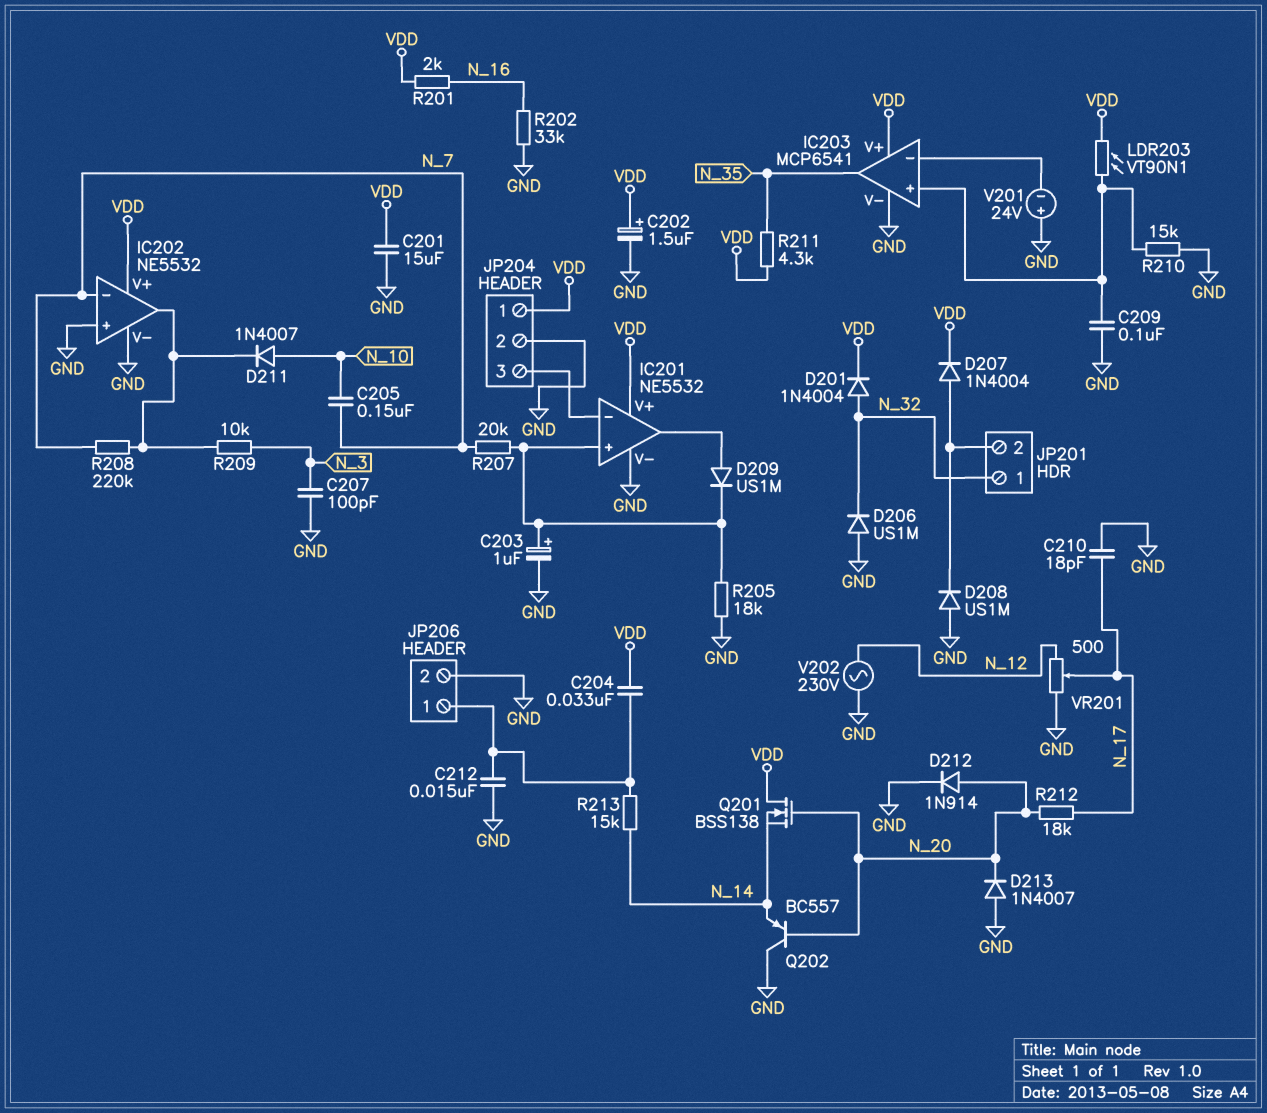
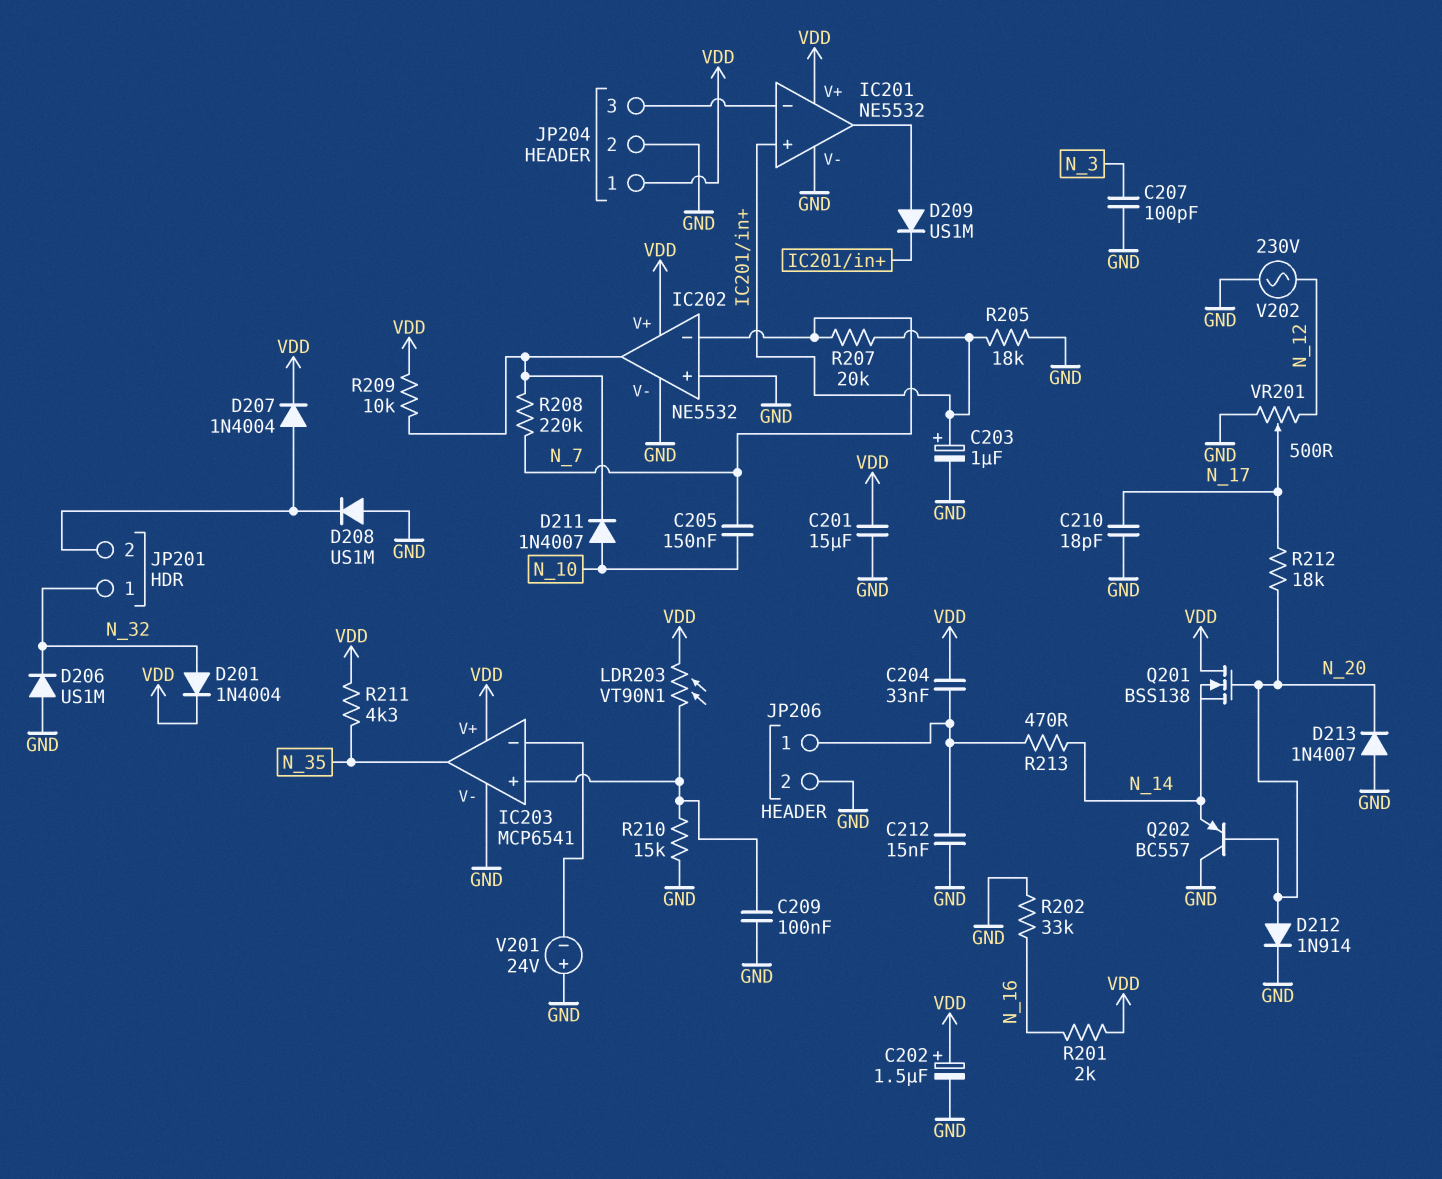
R209: 10k (IC202/out, N_3) -> 10k (IC202/out, VDD)
R213: 15k (JP206/1, N_14) -> 470 (JP206/1, N_14)

